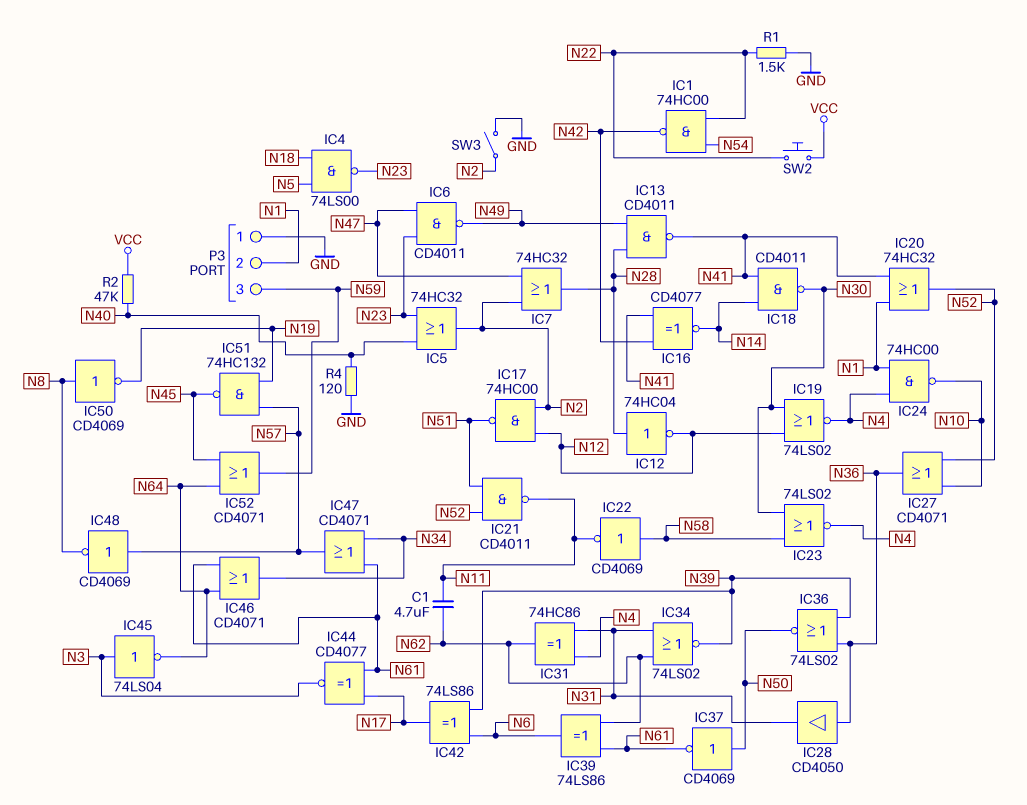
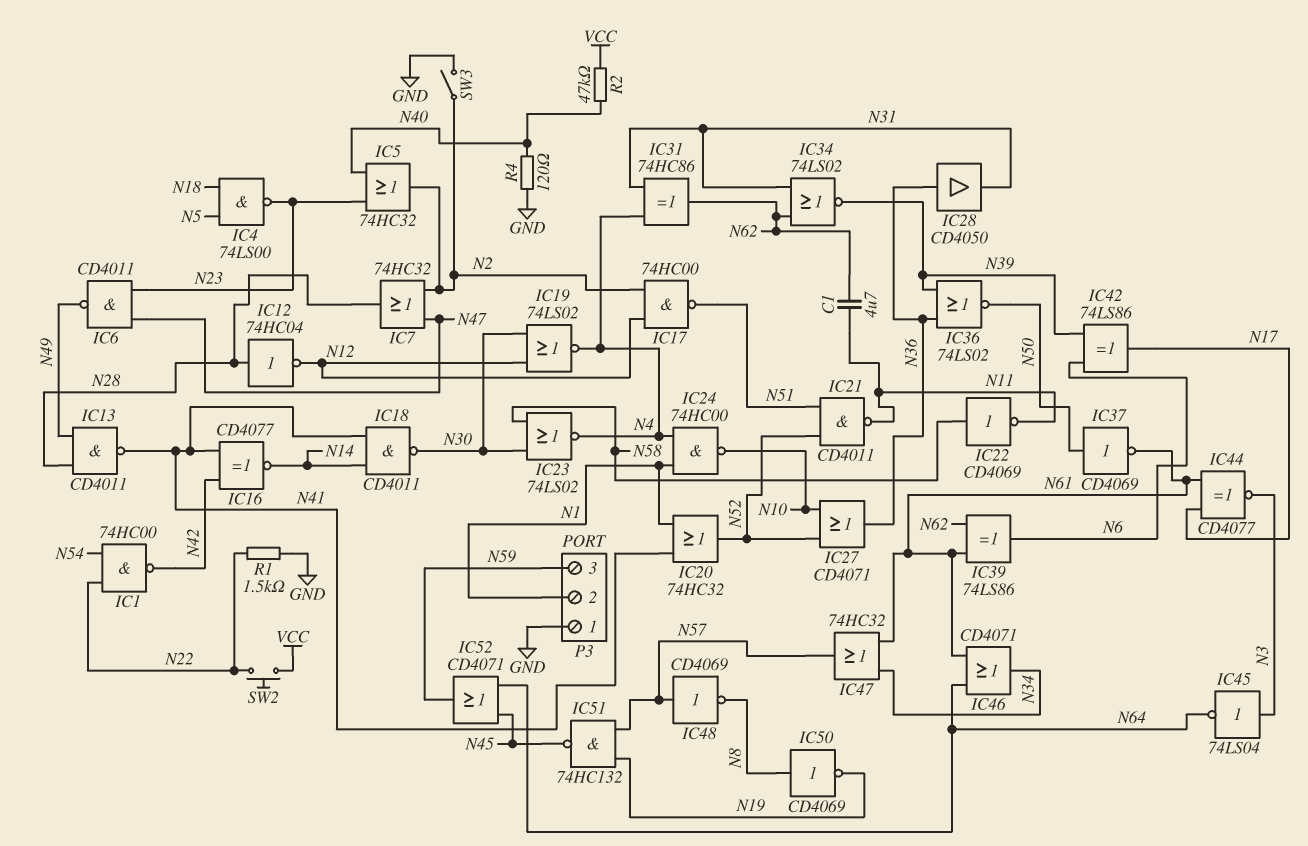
IC47: OR CD4071 (in N34, in N61, out N57) -> OR 74HC32 (in N34, in N61, out N57)

